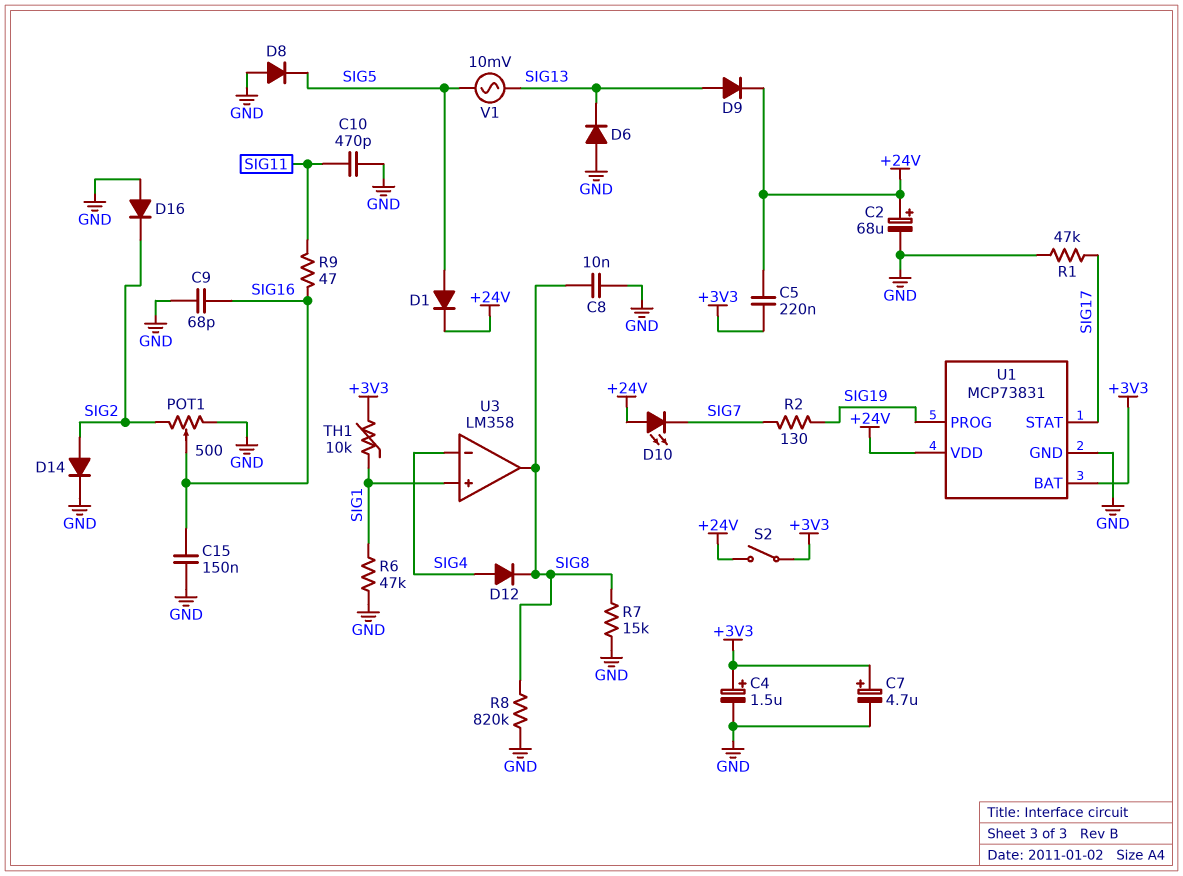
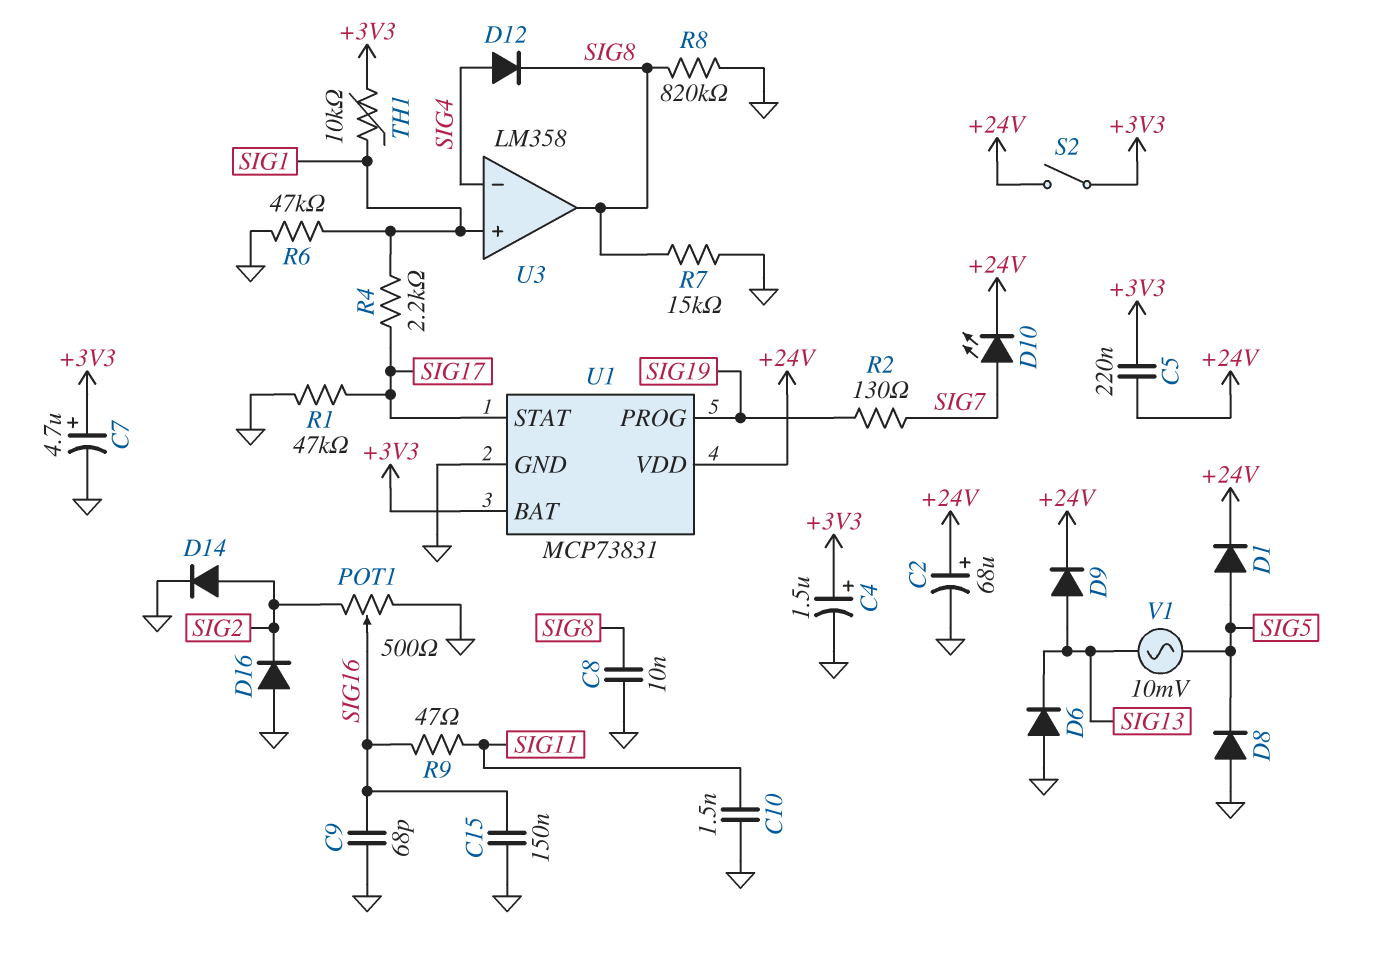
C10: 470pF (GND, SIG11) -> 1.5nF (GND, SIG11)
D10: LED (A +24V, K SIG7) -> LED (A SIG7, K +24V)
R4: none -> 2.2k (SIG1, SIG17)

